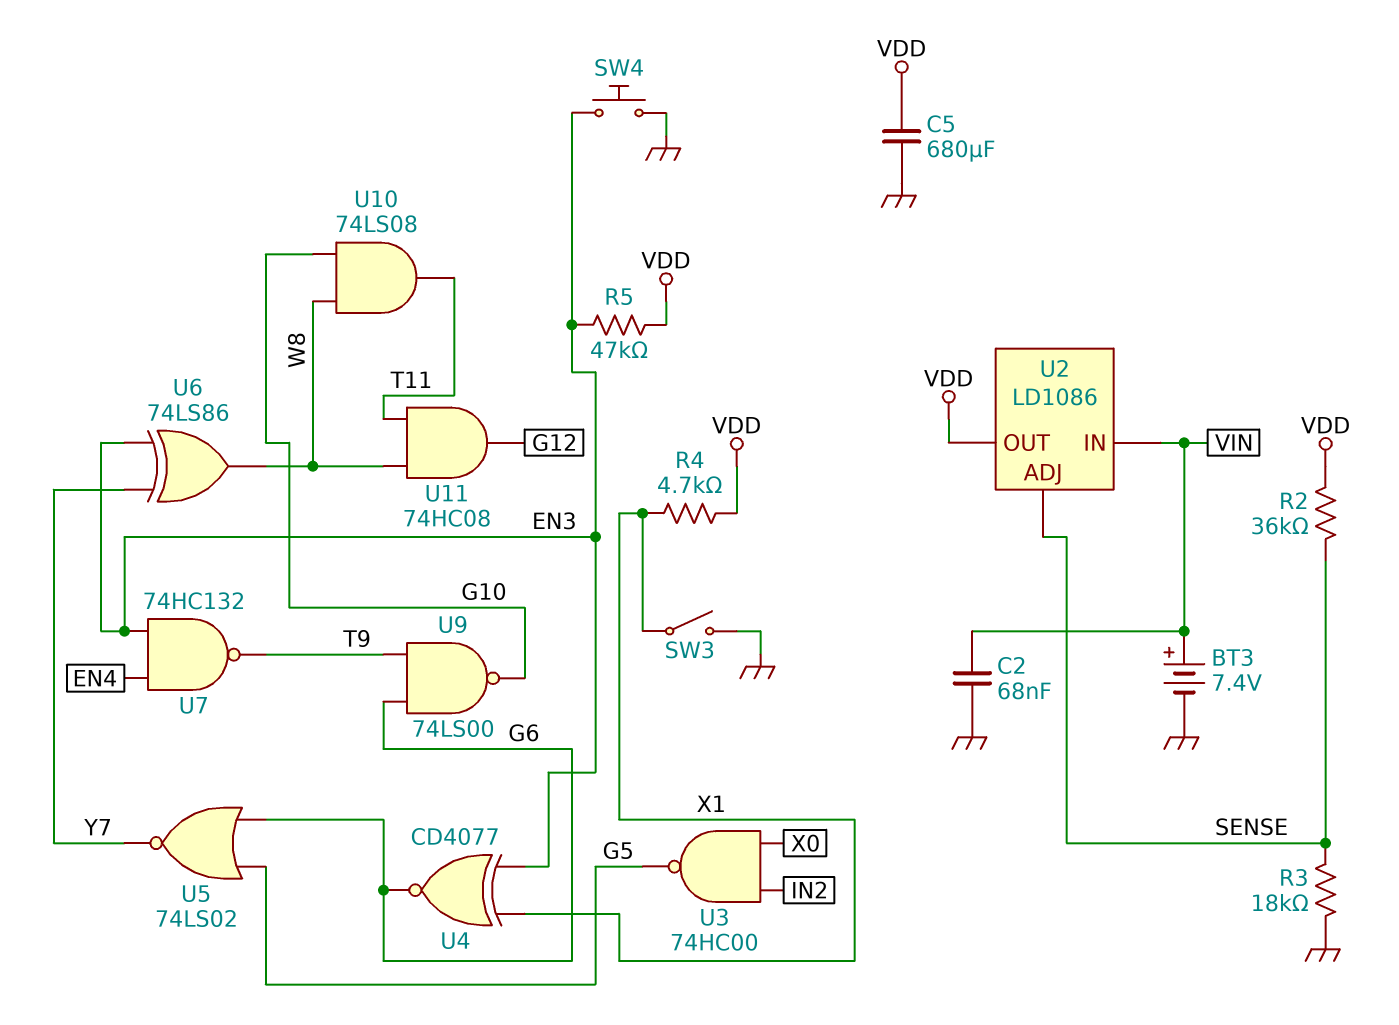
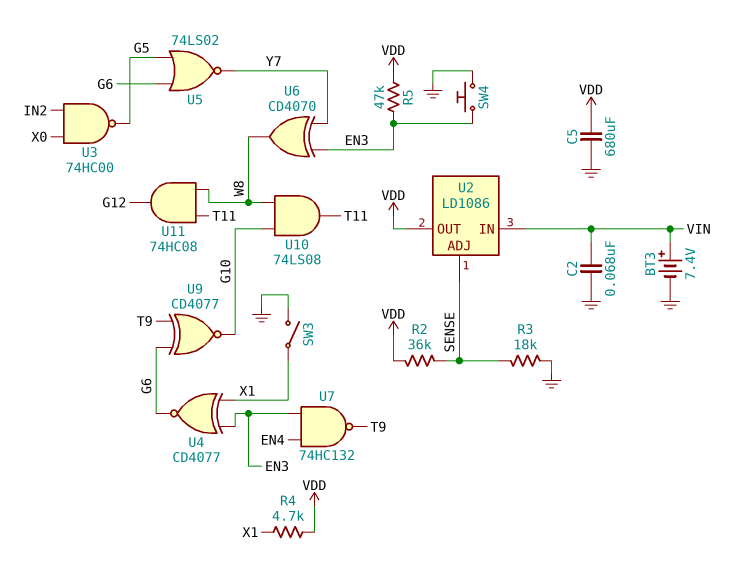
U6: XOR 74LS86 (in EN3, in Y7, out W8) -> XOR CD4070 (in EN3, in Y7, out W8)
U9: NAND 74LS00 (in G6, in T9, out G10) -> XNOR CD4077 (in G6, in T9, out G10)

